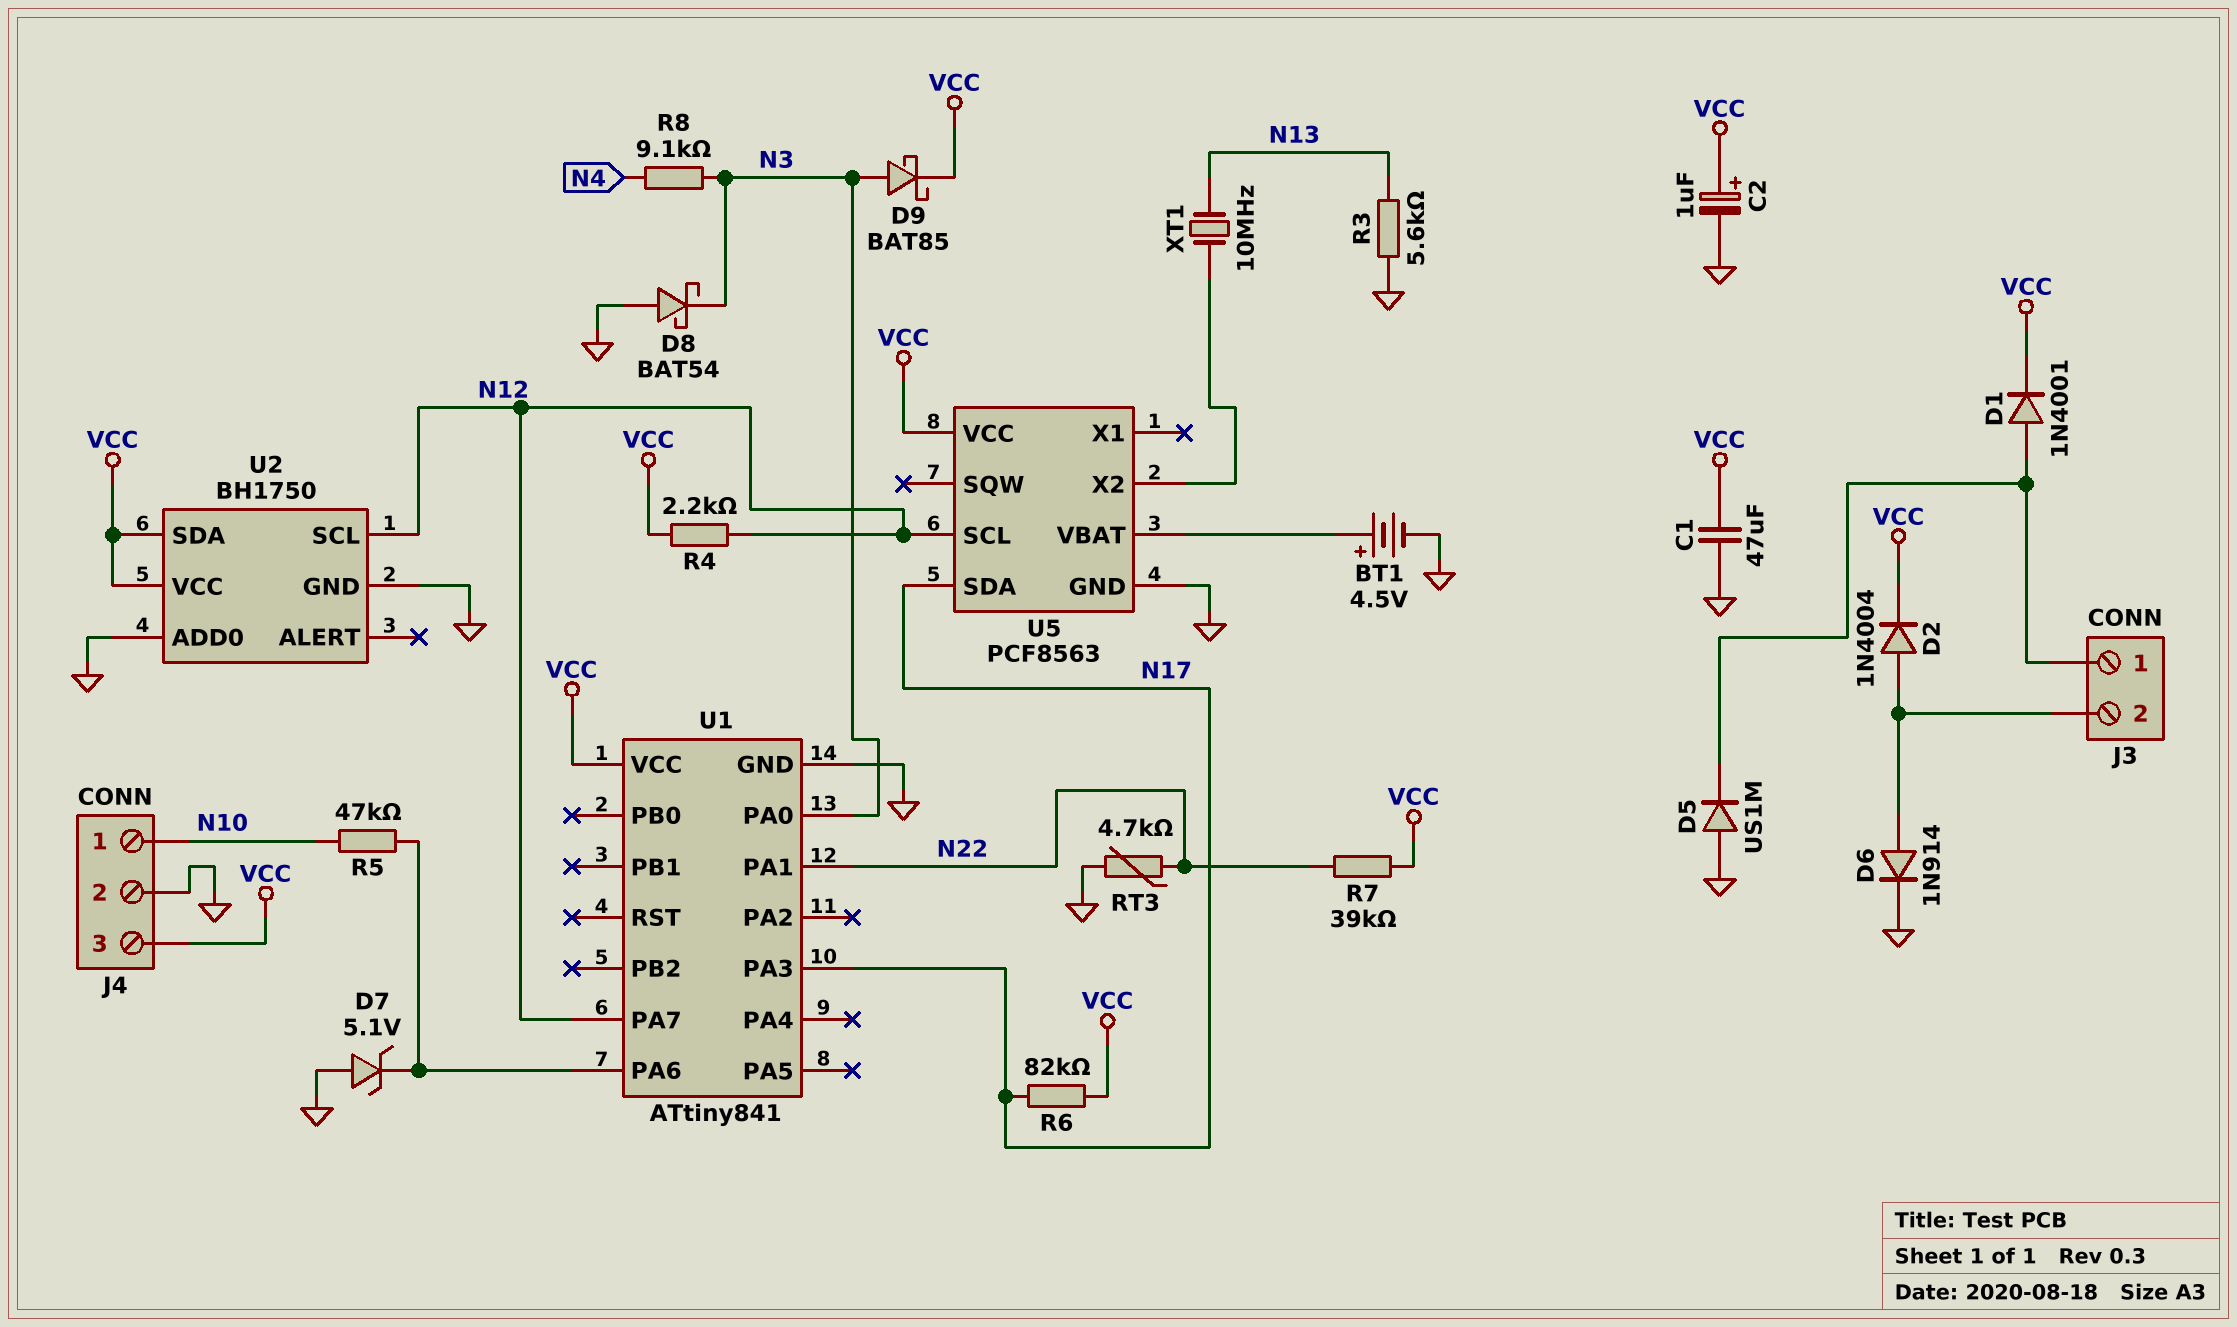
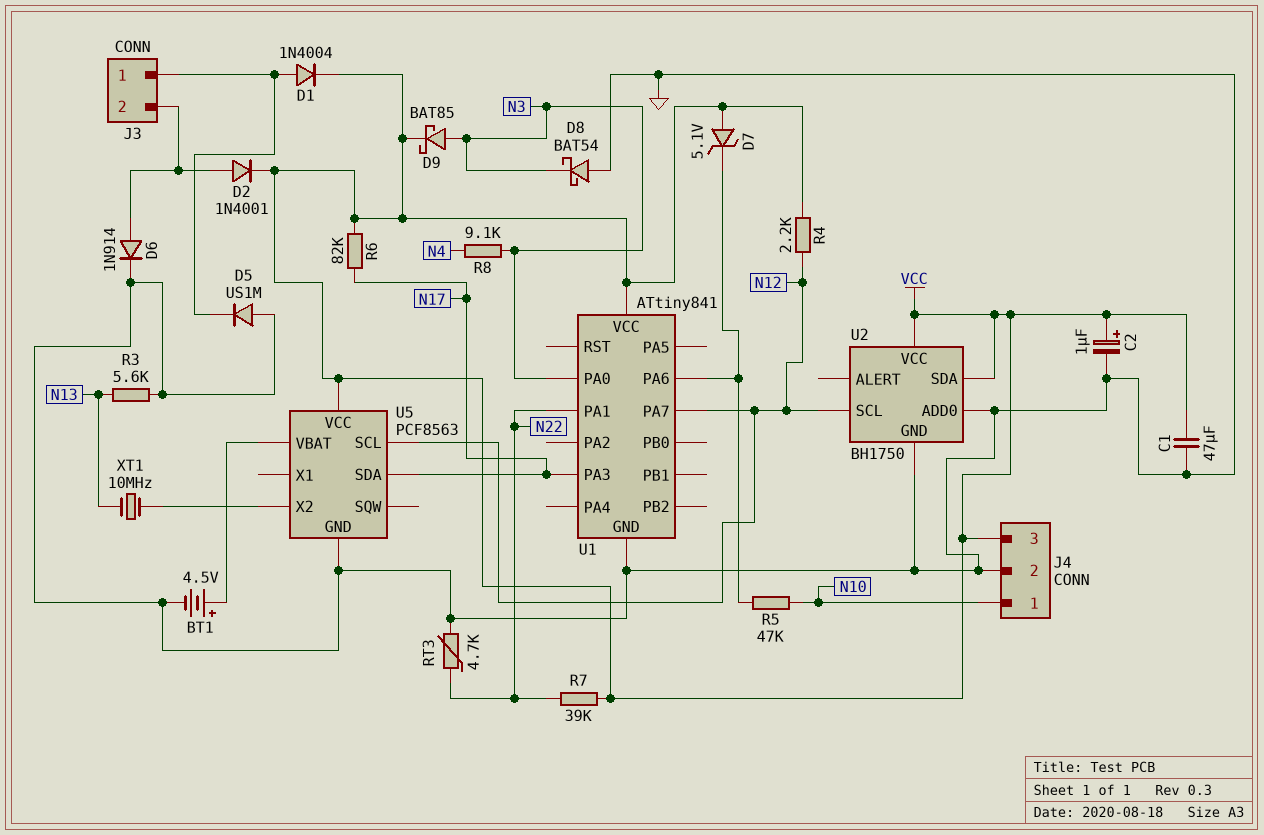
D1: diode 1N4001 (A J3/1, K VCC) -> diode 1N4004 (A J3/1, K VCC)
D2: diode 1N4004 (A J3/2, K VCC) -> diode 1N4001 (A J3/2, K VCC)
D7: zener 5.1V (A GND, K U1/PA6) -> zener 5.1V (A VCC, K U1/PA6)

